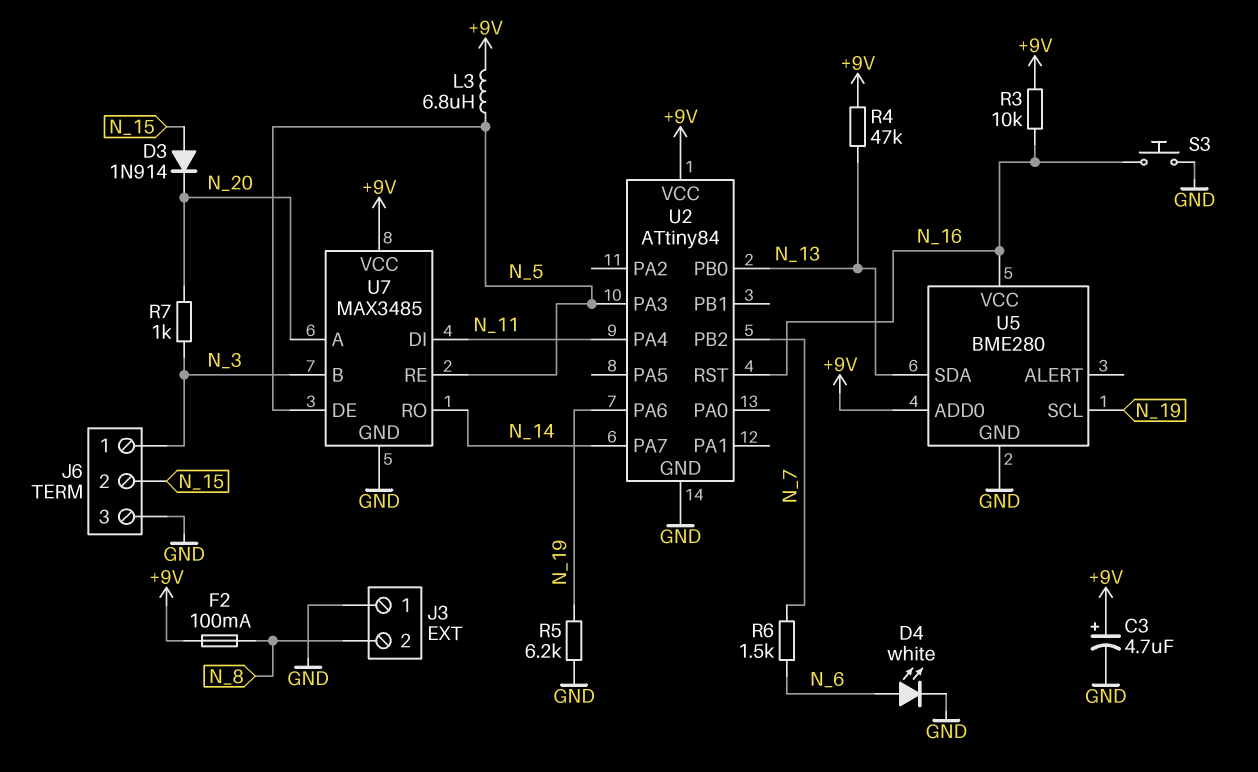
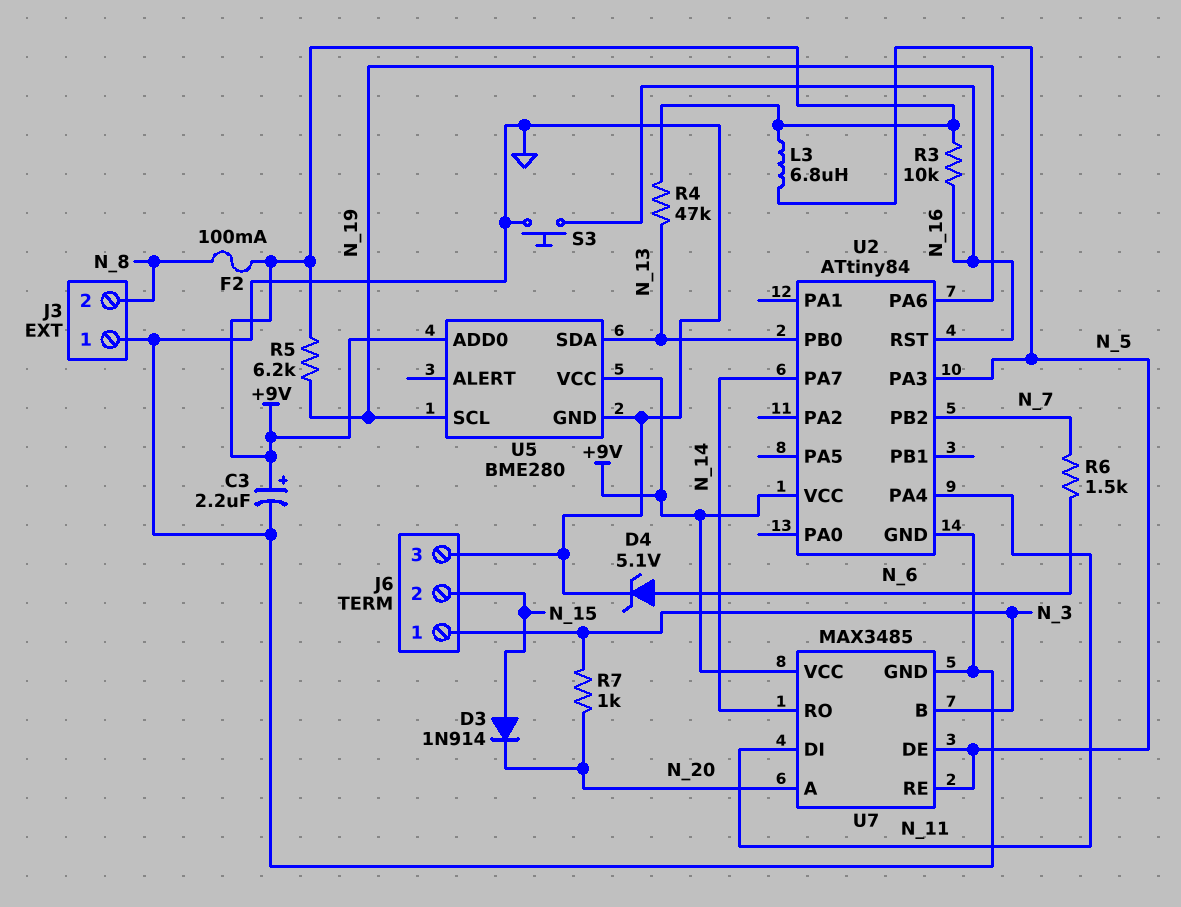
C3: 4.7uF (plus +9V, minus GND) -> 2.2uF (plus +9V, minus GND)
D4: LED white (A N_6, K GND) -> zener 5.1V (A N_6, K GND)
R5: 6.2k (GND, N_19) -> 6.2k (+9V, N_19)
U5 pin VCC: N_16 -> +9V

